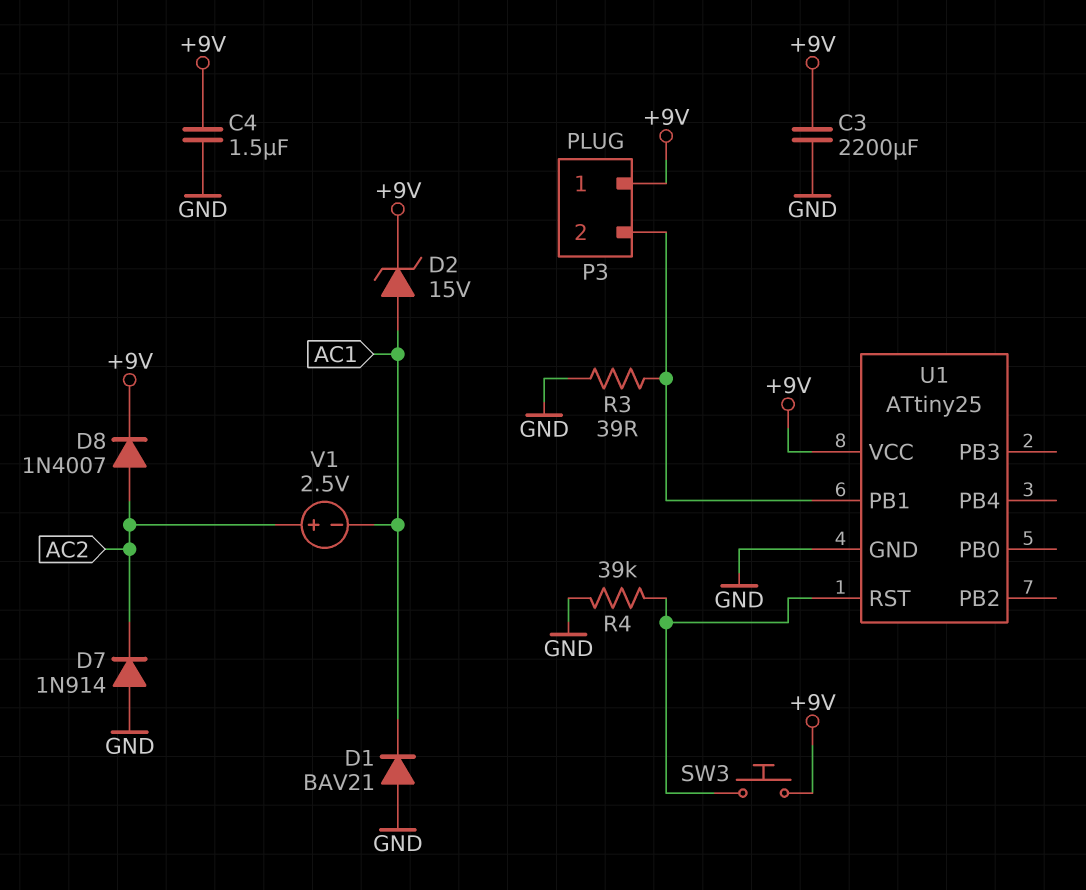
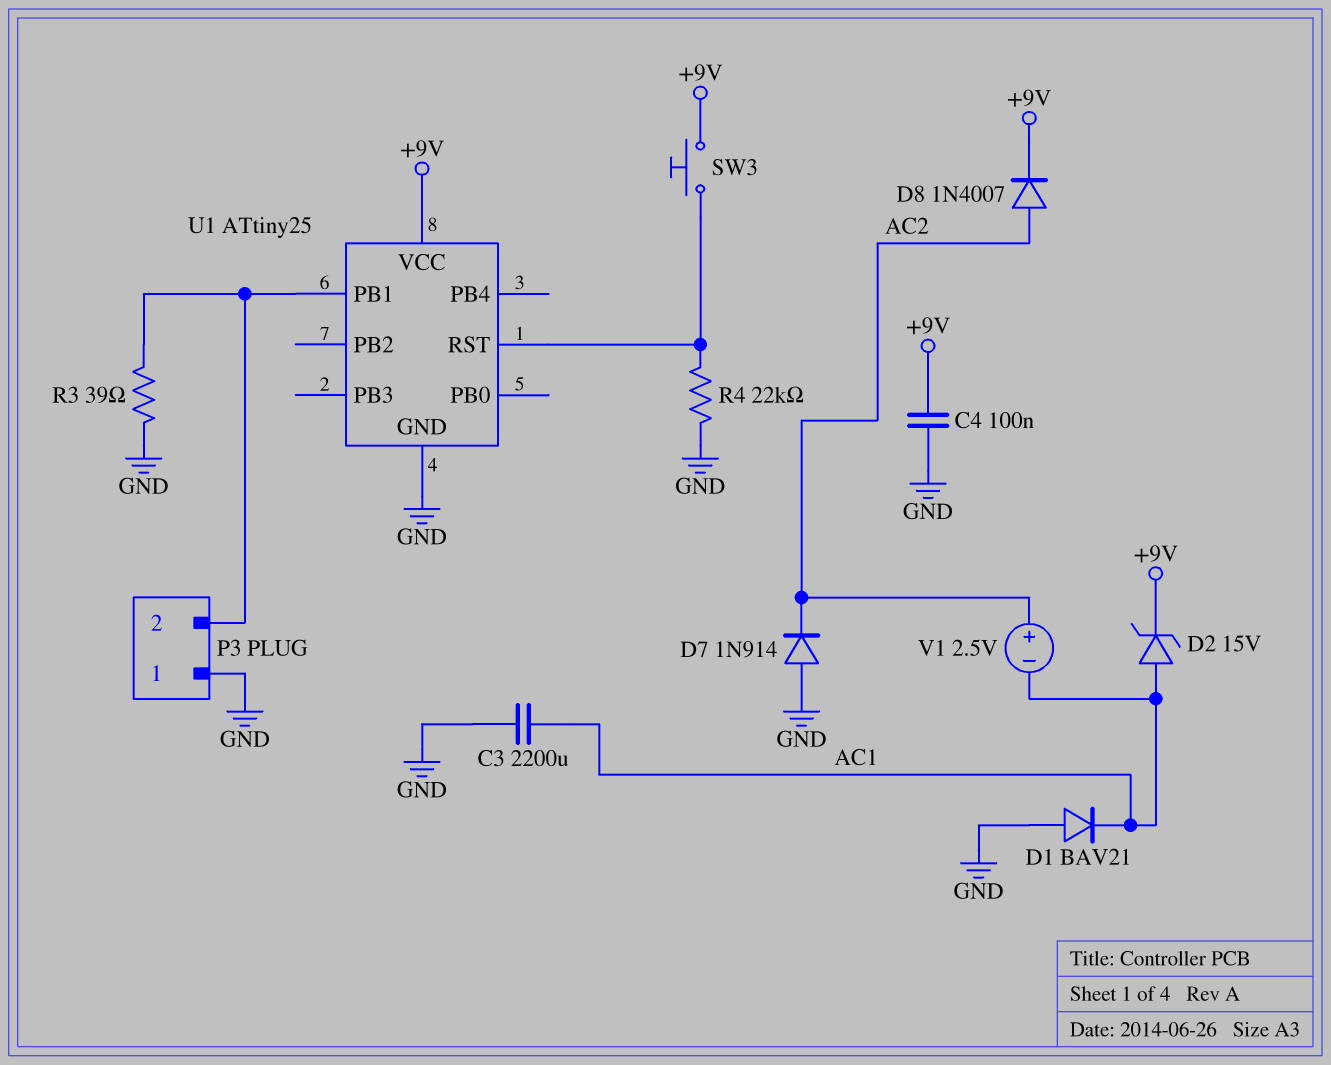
C3: 2200uF (+9V, GND) -> 2200uF (AC1, GND)
C4: 1.5uF (+9V, GND) -> 100nF (+9V, GND)
P3 pin 1: +9V -> GND
R4: 39k (GND, U1/RST) -> 22k (GND, U1/RST)

